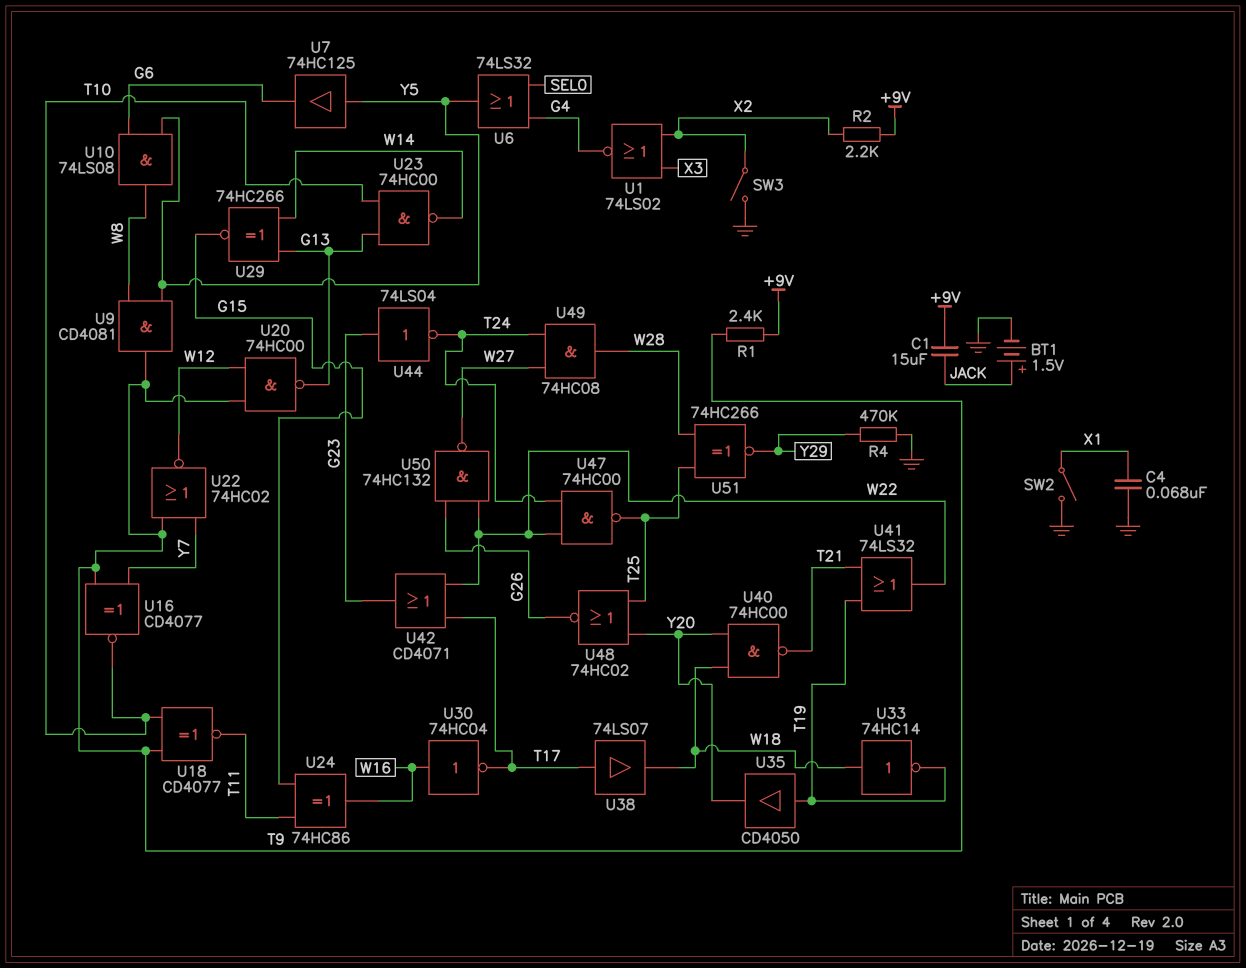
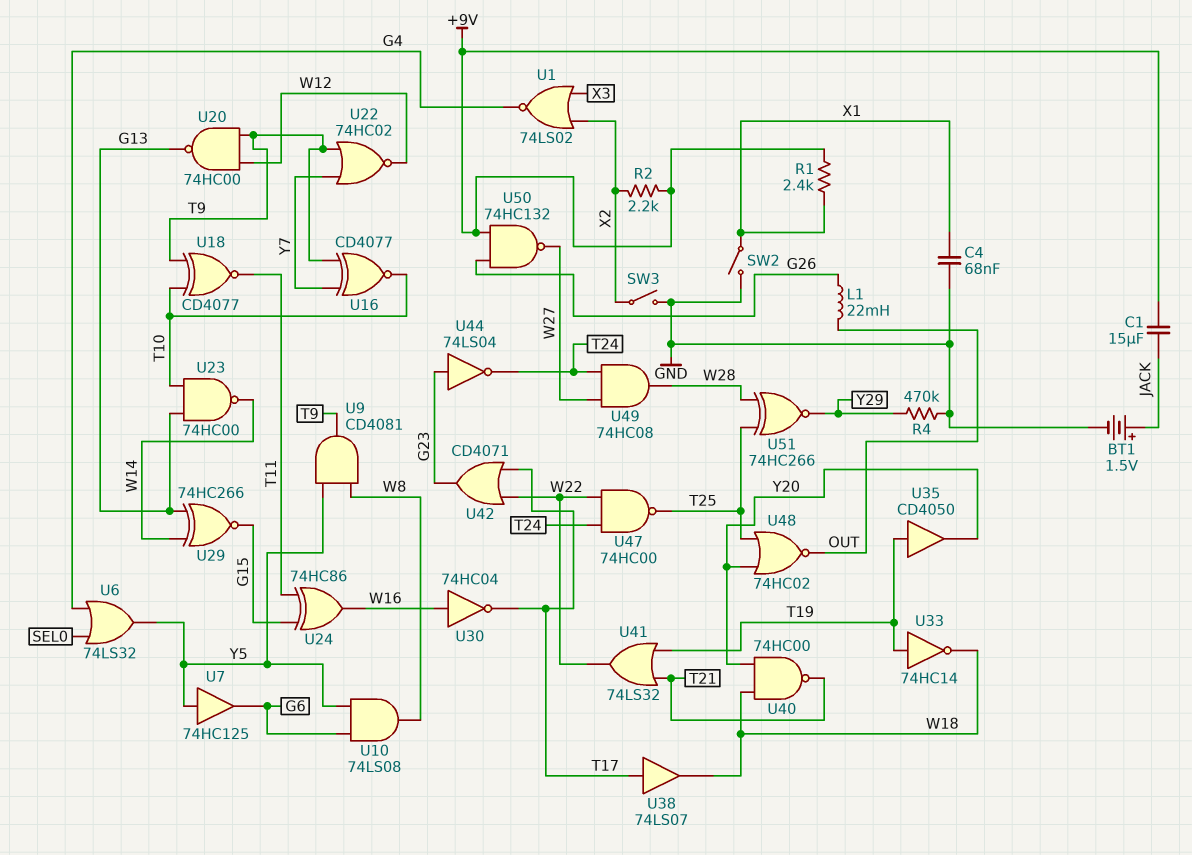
L1: none -> 22mH (G26, OUT)
R1: 2.4k (+9V, T9) -> 2.4k (+9V, X1)
U33: NOT 74HC14 (in W18, out T19) -> NOT 74HC14 (in T19, out W18)
U48: NOR 74HC02 (in T25, in Y20, out G26) -> NOR 74HC02 (in T25, in Y20, out OUT)
U50: NAND 74HC132 (in G26, in W22, out W27) -> NAND 74HC132 (in +9V, in G26, out W27)

